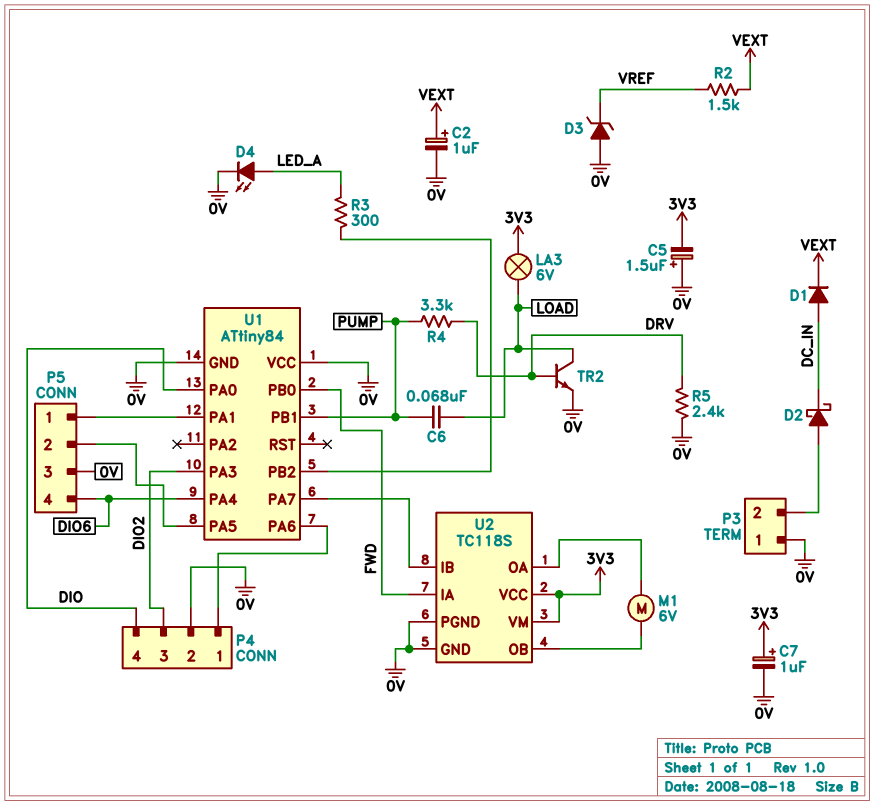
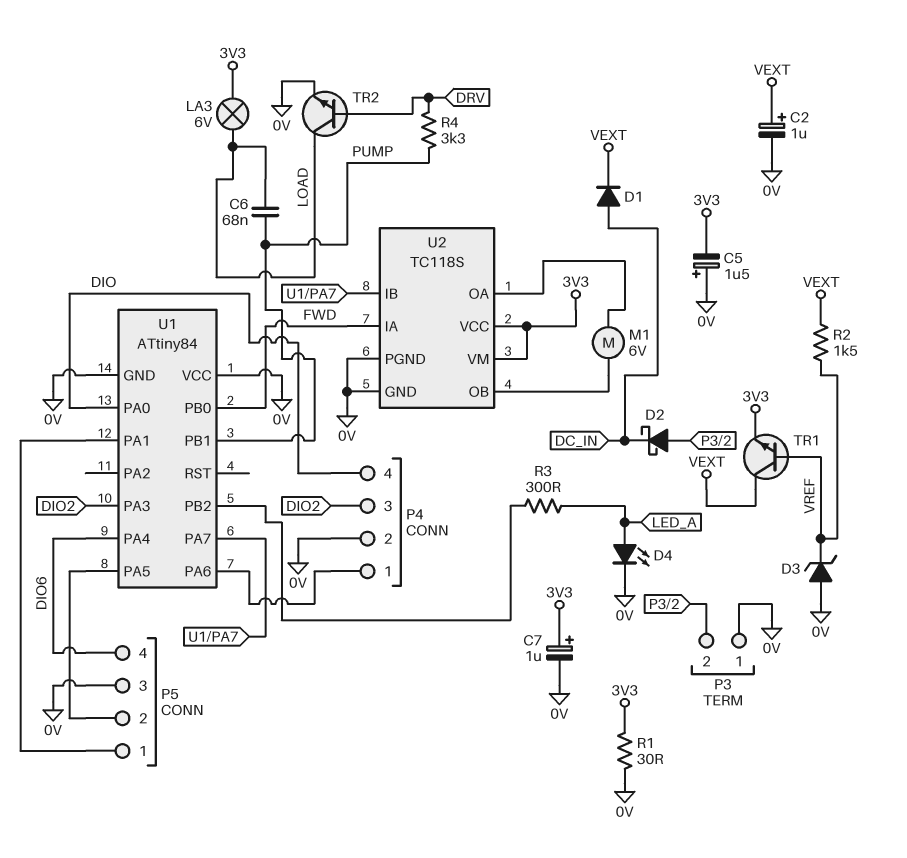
R1: none -> 30 (0V, 3V3)
R5: 2.4k (0V, DRV) -> none
TR1: none -> NPN (B VREF, C VEXT, E 3V3)

